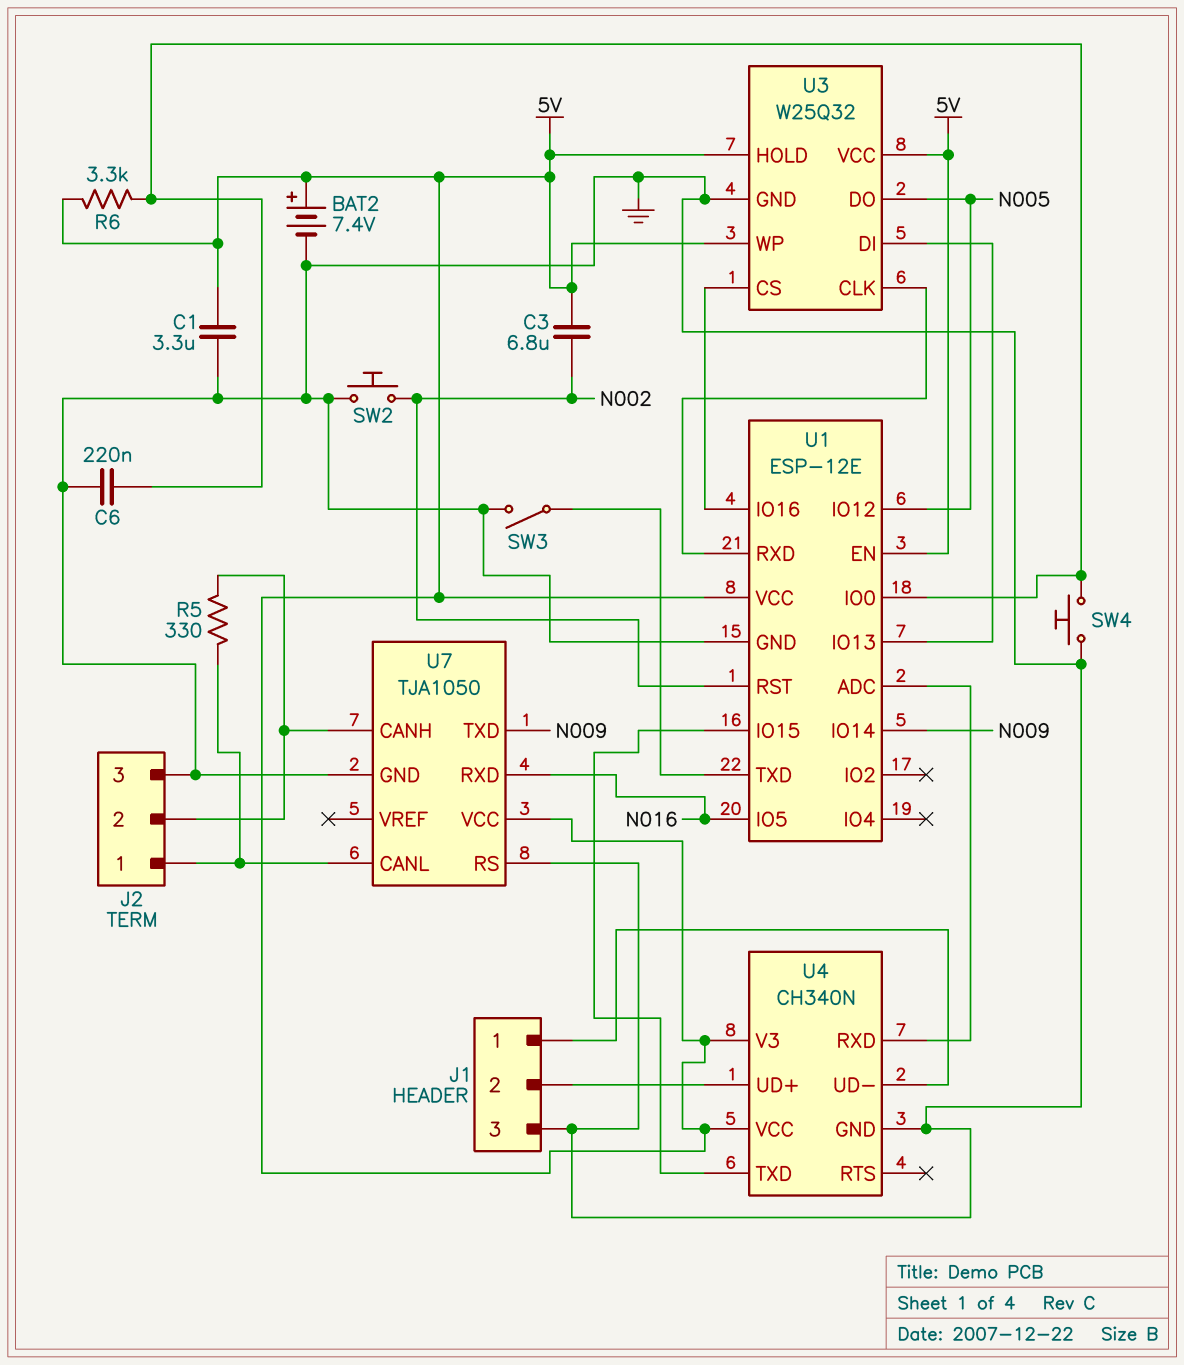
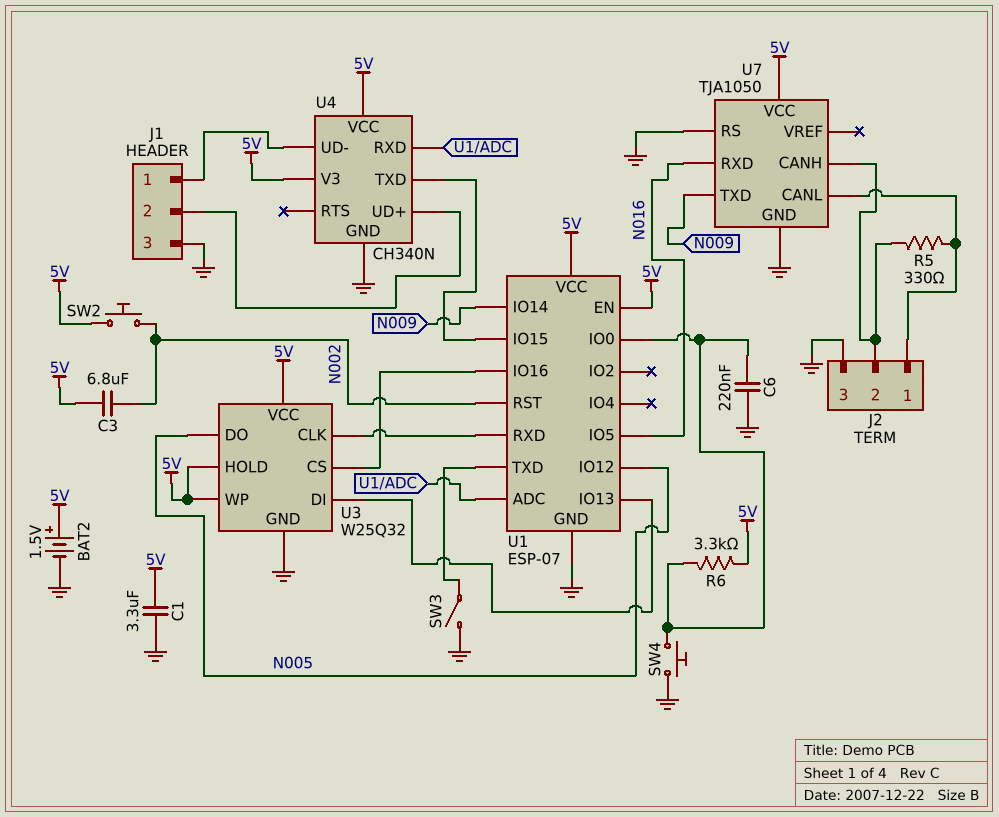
BAT2: 7.4V (plus 5V, minus GND) -> 1.5V (plus 5V, minus GND)
SW2: button (GND, N002) -> button (5V, N002)
U1: ESP-12E -> ESP-07

